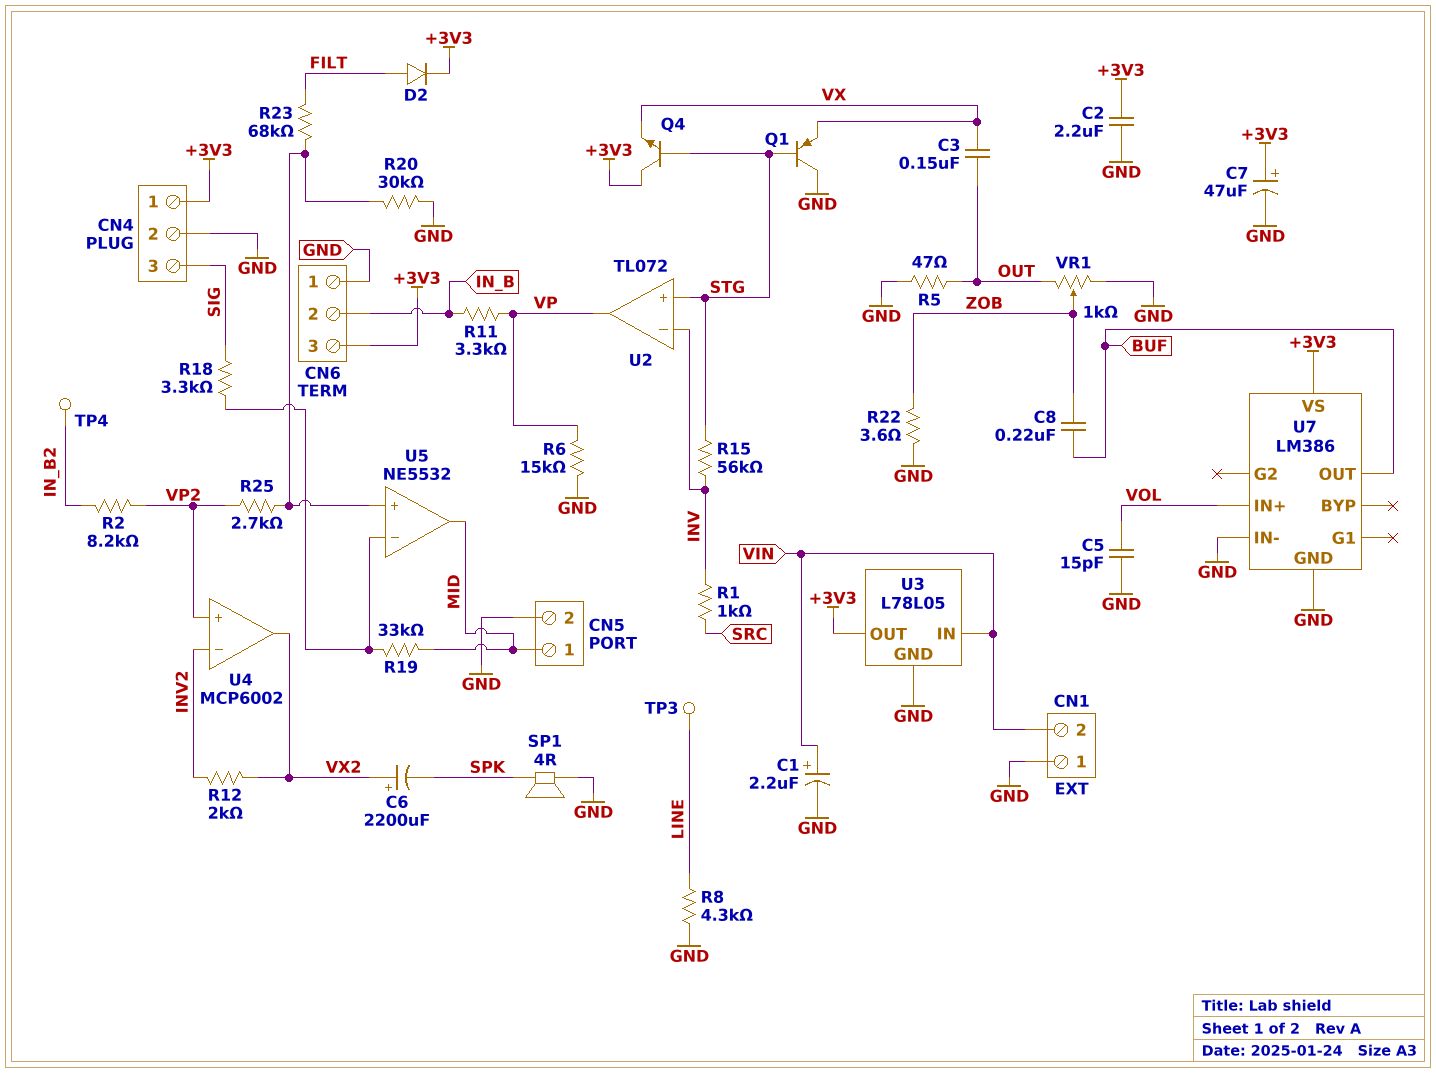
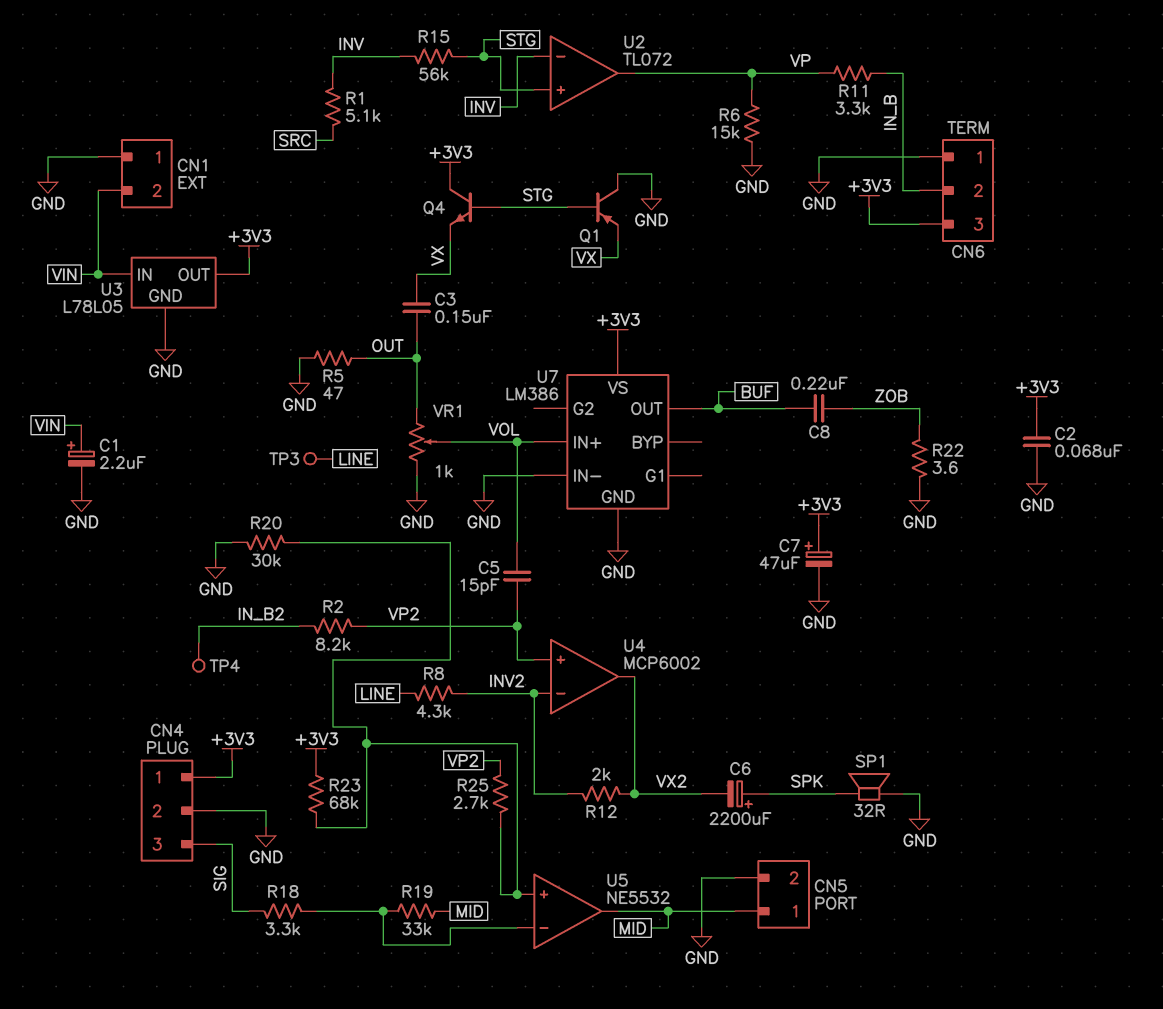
C2: 2.2uF (+3V3, GND) -> 68nF (+3V3, GND)
C5: 15pF (GND, VOL) -> 15pF (VOL, VP2)
C6: 2200uF (plus VX2, minus SPK) -> 2200uF (plus SPK, minus VX2)
D2: diode (A FILT, K +3V3) -> none
R1: 1k (INV, SRC) -> 5.1k (INV, SRC)
R8: 4.3k (GND, LINE) -> 4.3k (INV2, LINE)
R23: 68k (FILT, U5/in+) -> 68k (+3V3, U5/in+)
SP1: speaker 4R (GND, SPK) -> speaker 32R (GND, SPK)
VR1: 1k (GND, OUT, wiper ZOB) -> 1k (GND, OUT, wiper VOL)

